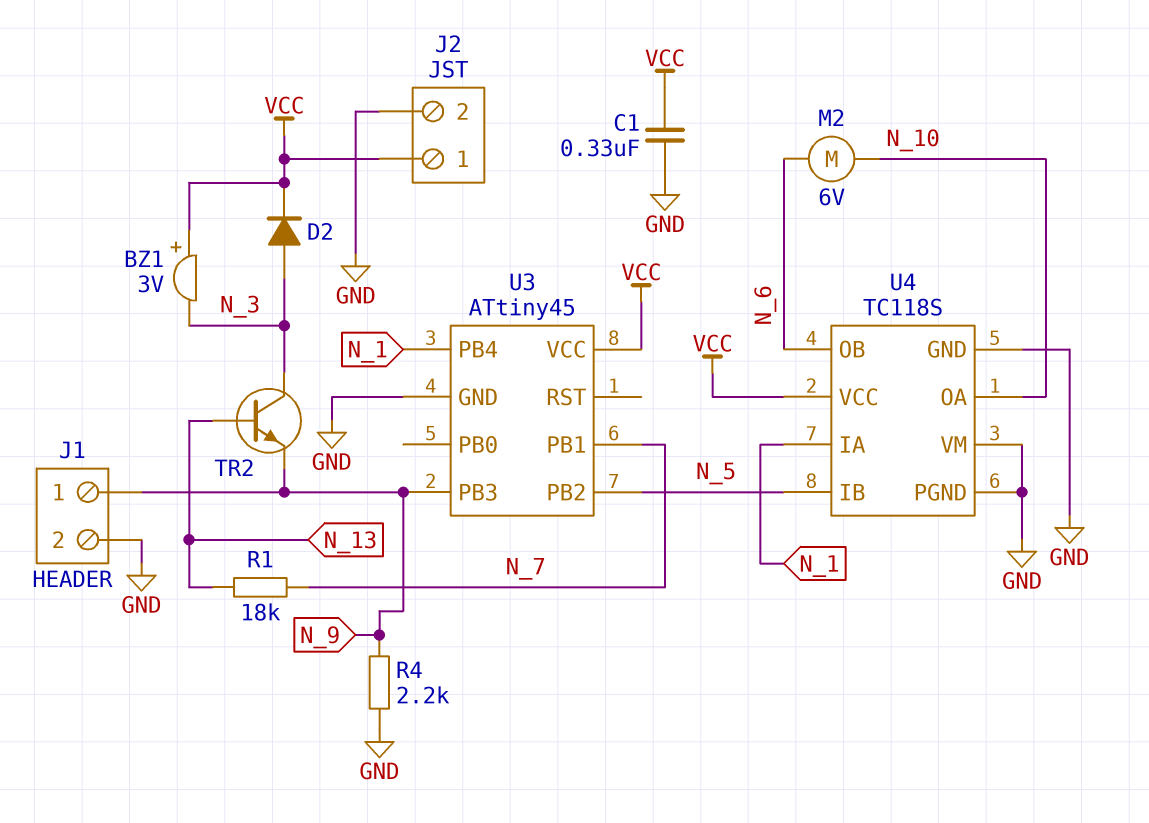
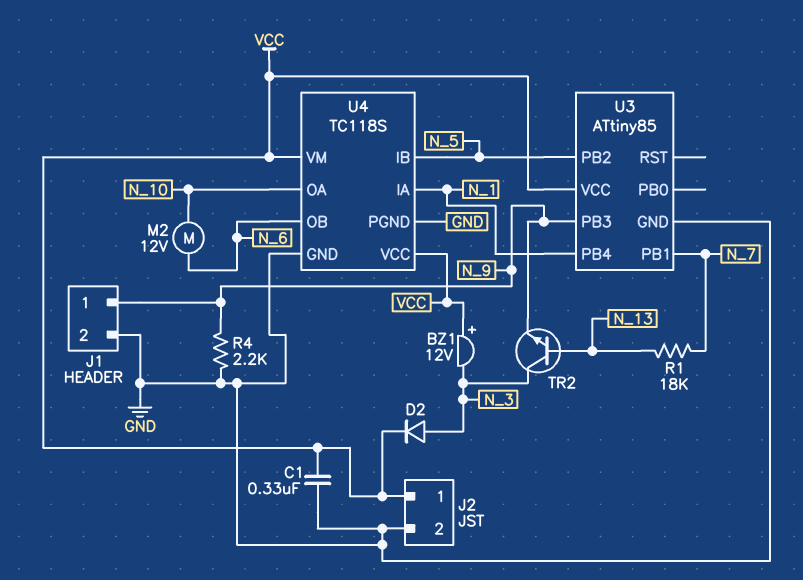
BZ1: buzzer 3V (plus VCC, minus N_3) -> buzzer 12V (plus VCC, minus N_3)
M2: motor 6V (N_6, N_10) -> motor 12V (N_6, N_10)
U3: ATtiny45 -> ATtiny85
U4 pin VM: GND -> VCC

